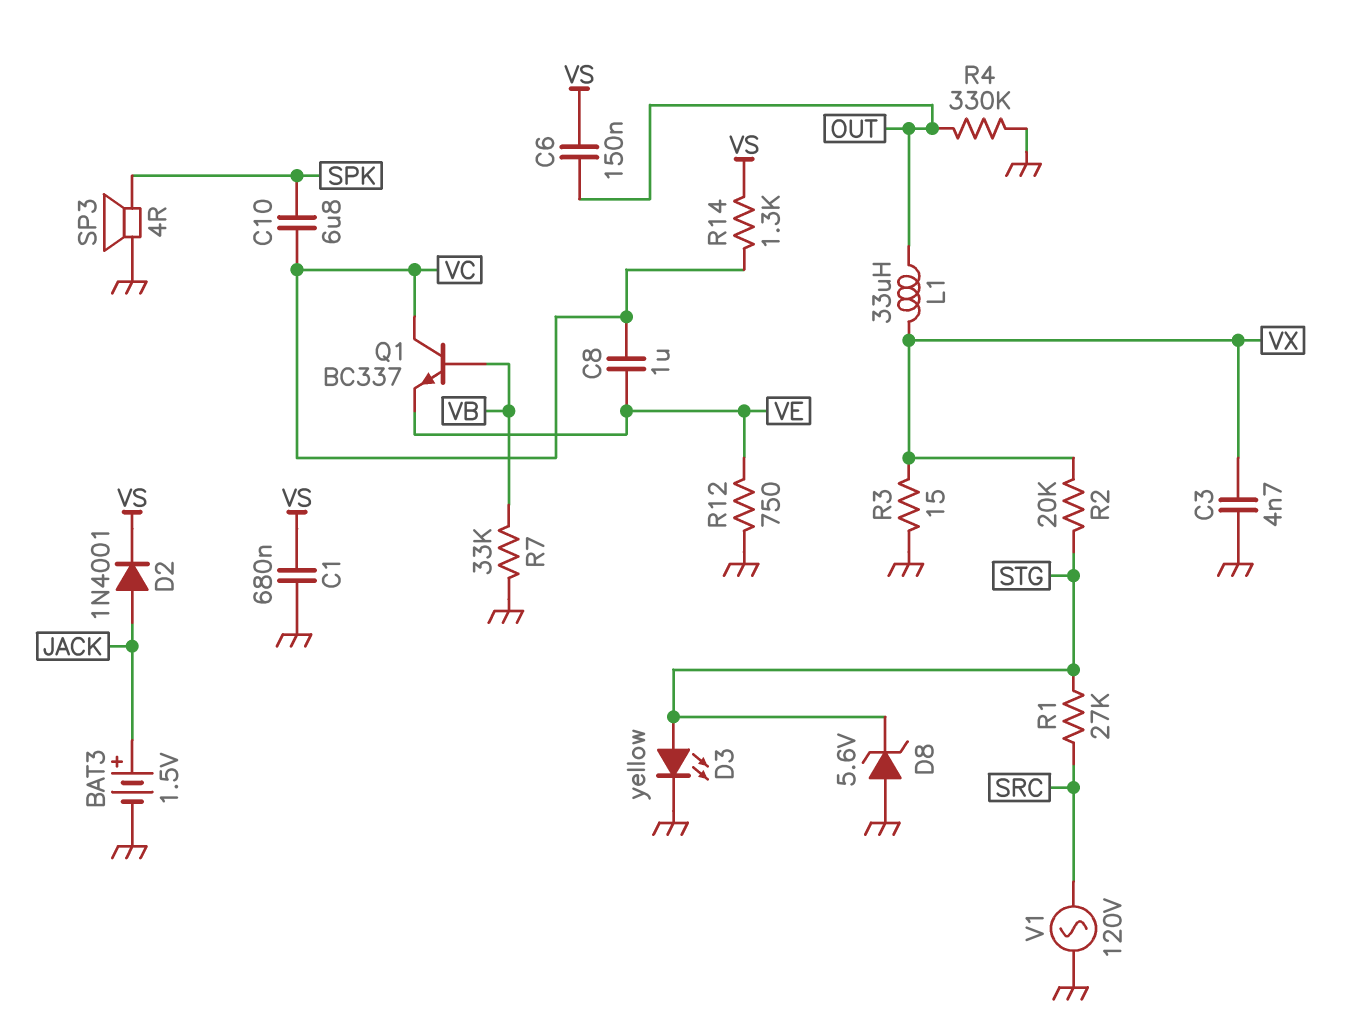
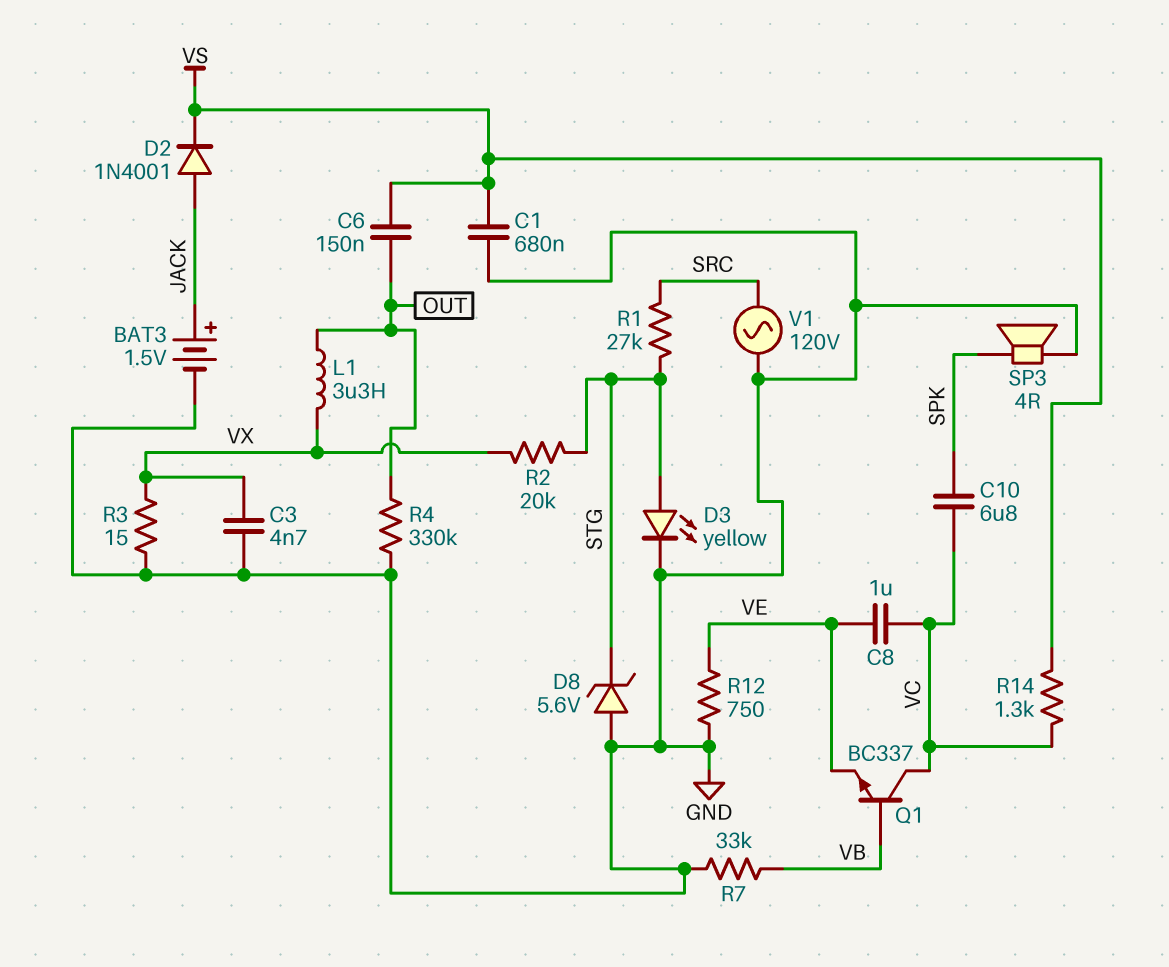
L1: 33uH (OUT, VX) -> 3.3uH (OUT, VX)

